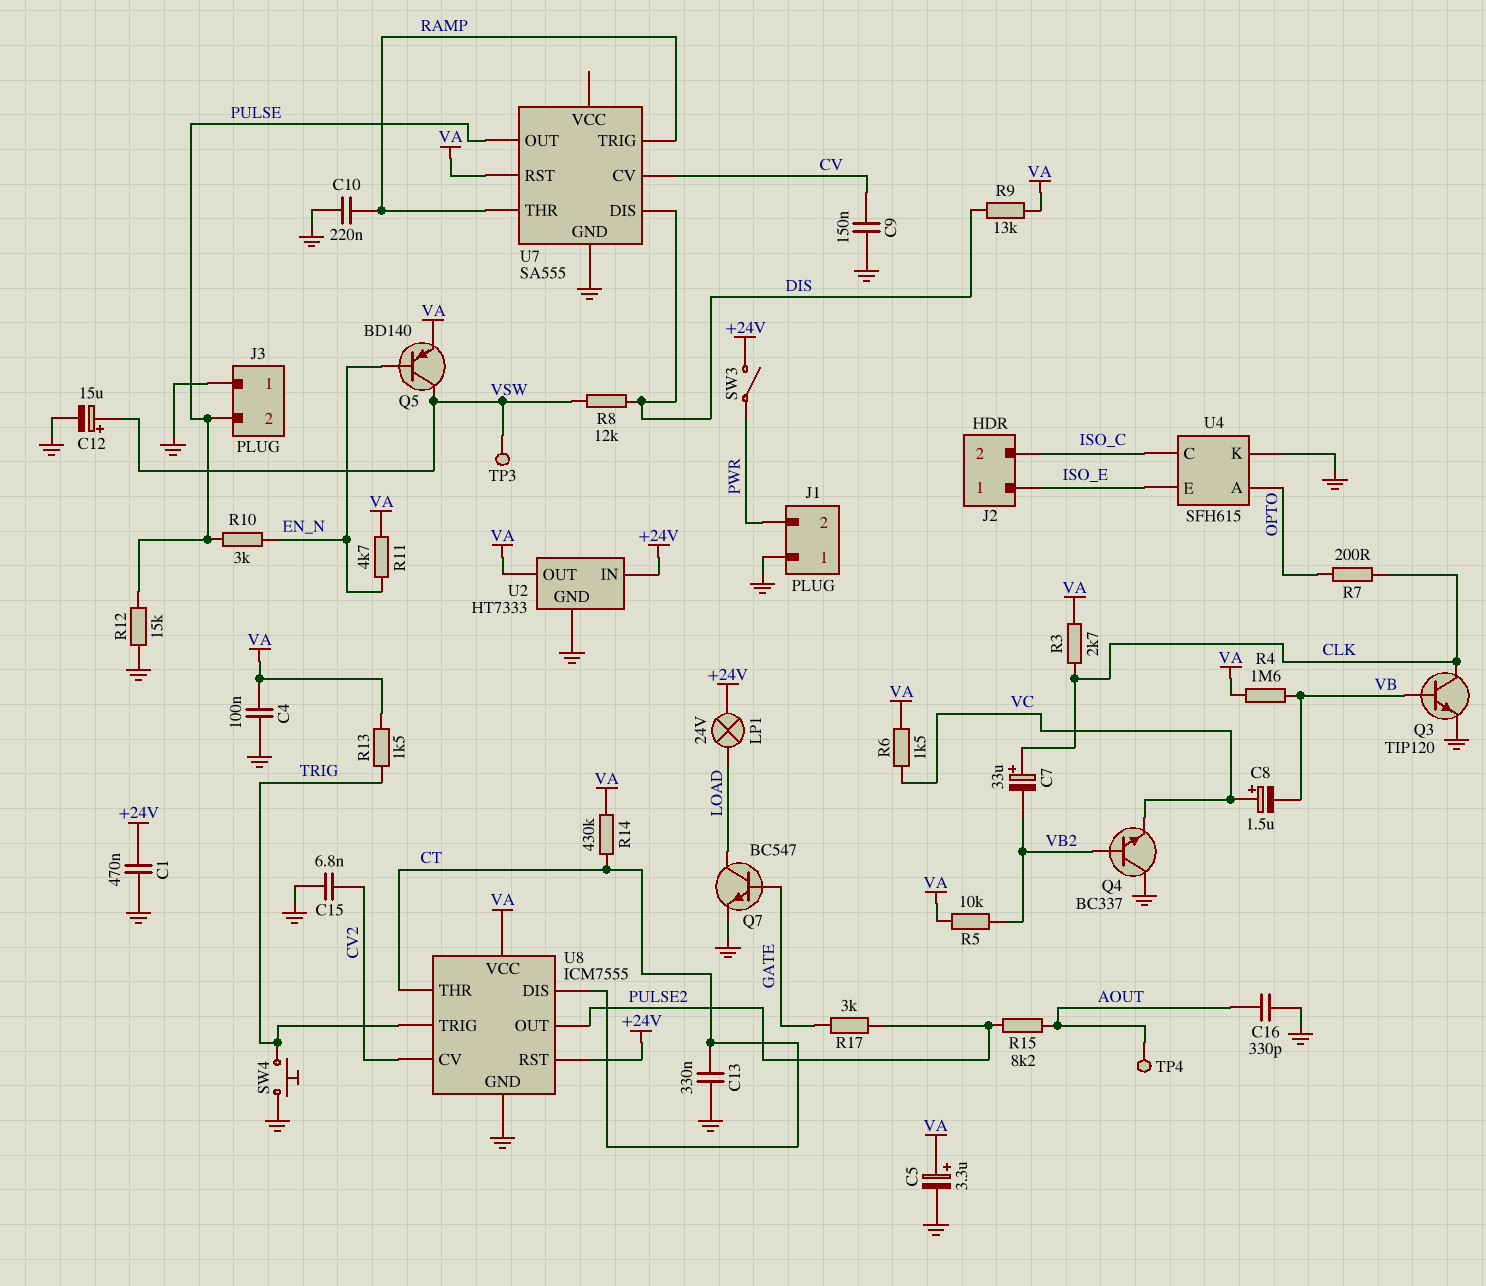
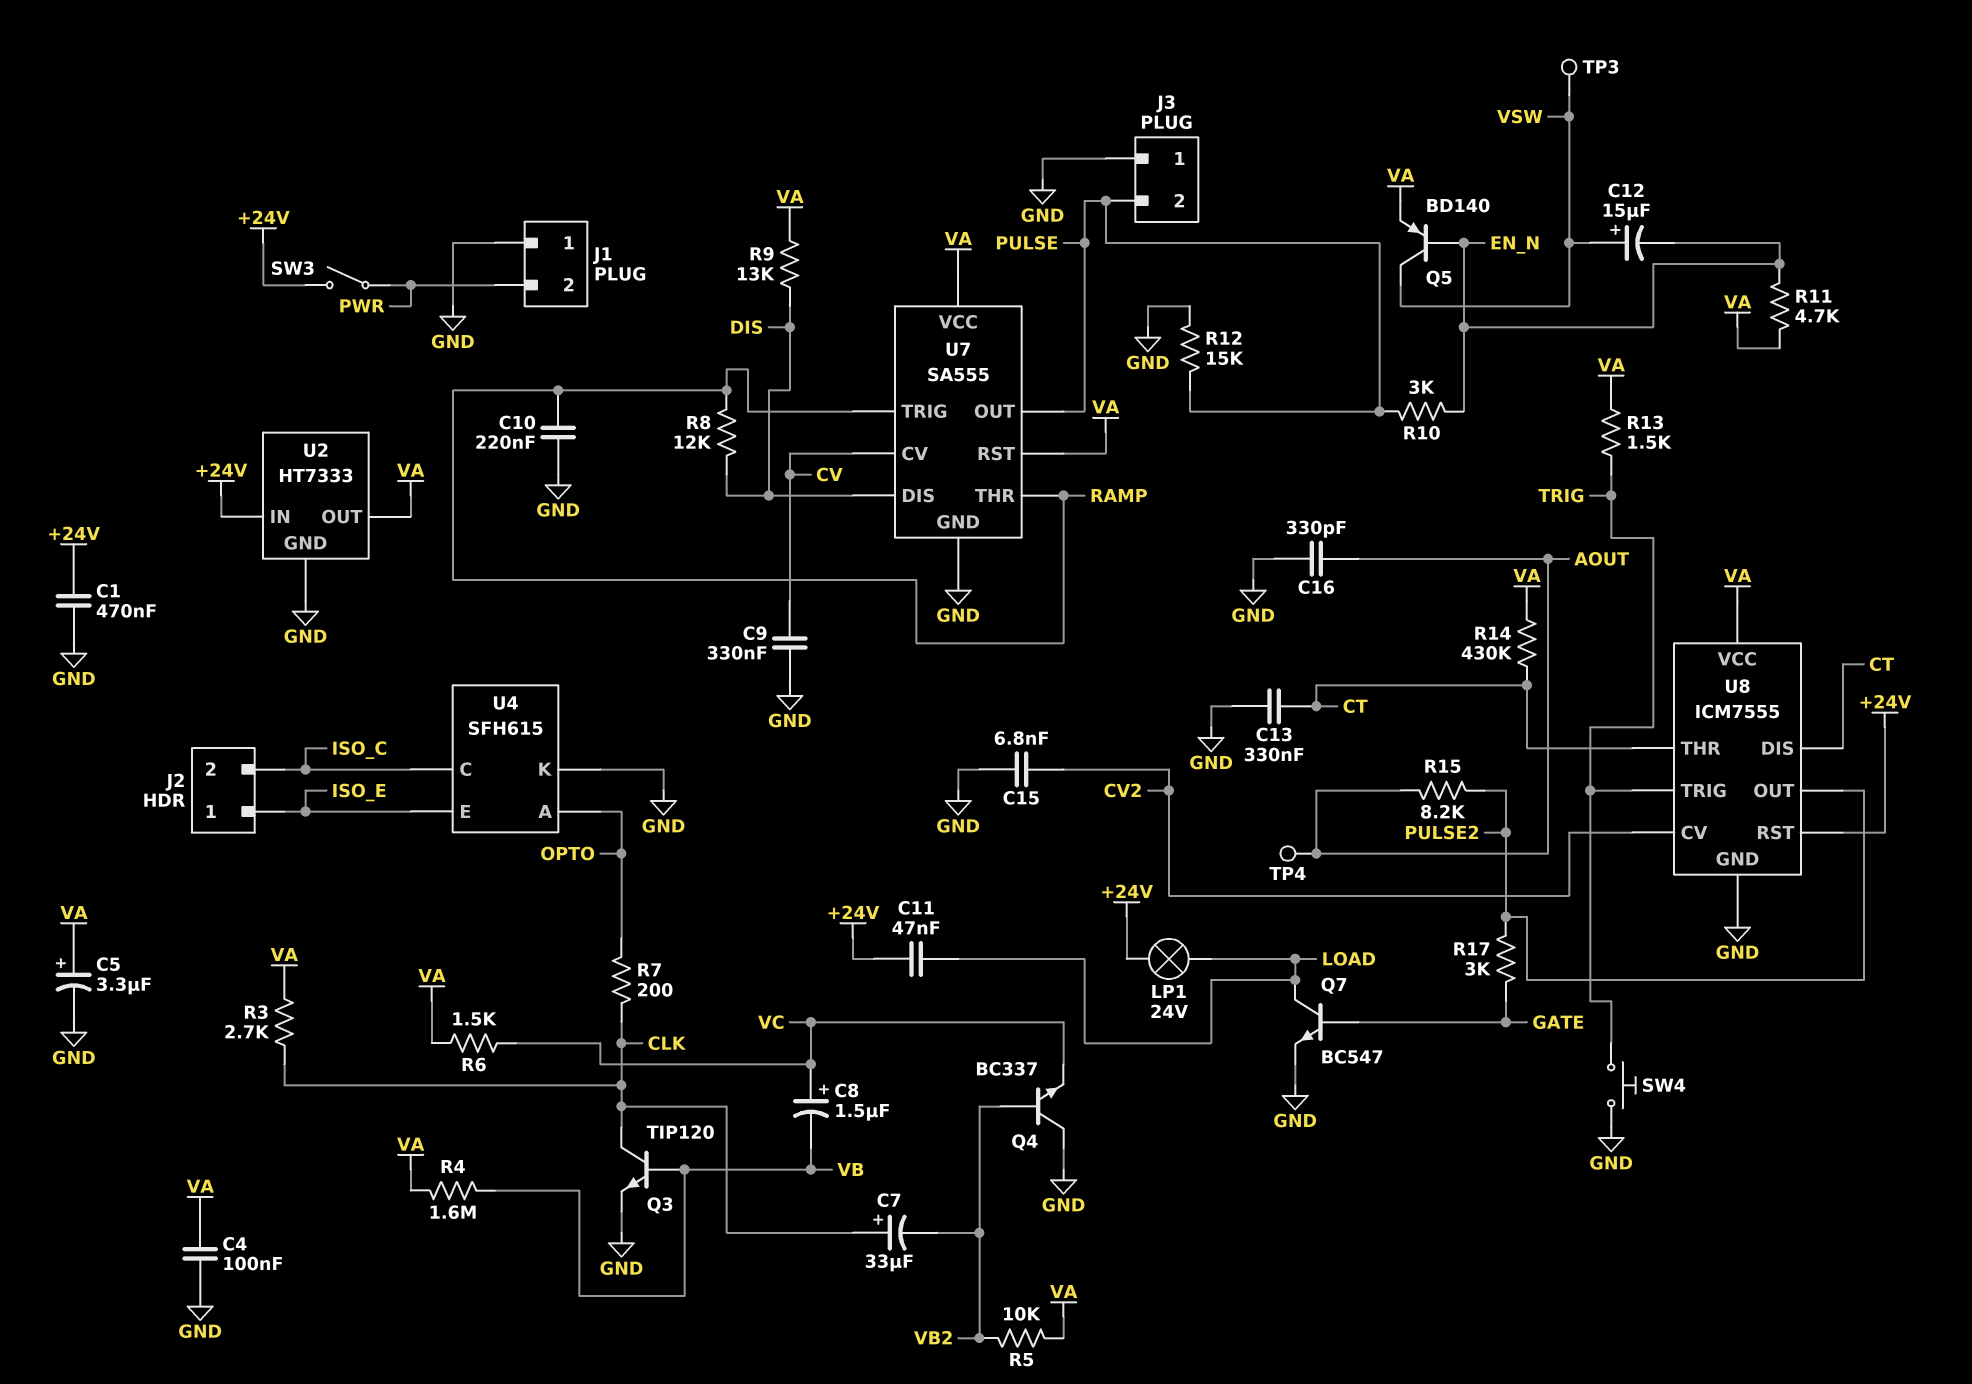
C9: 150nF (CV, GND) -> 330nF (CV, GND)
C11: none -> 47nF (+24V, LOAD)
C12: 15uF (plus VSW, minus GND) -> 15uF (plus VSW, minus EN_N)
R8: 12k (DIS, VSW) -> 12k (DIS, RAMP)
U7 pin VCC: none -> VA

